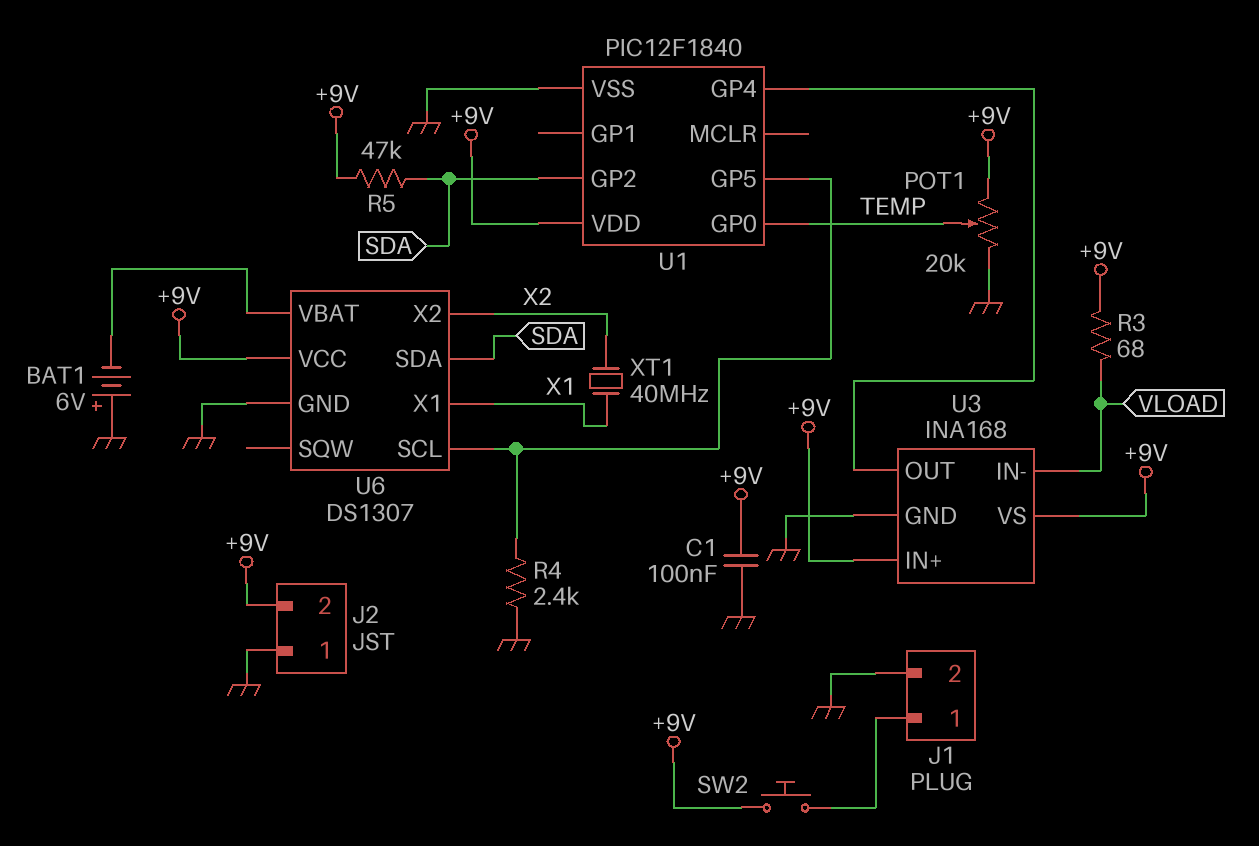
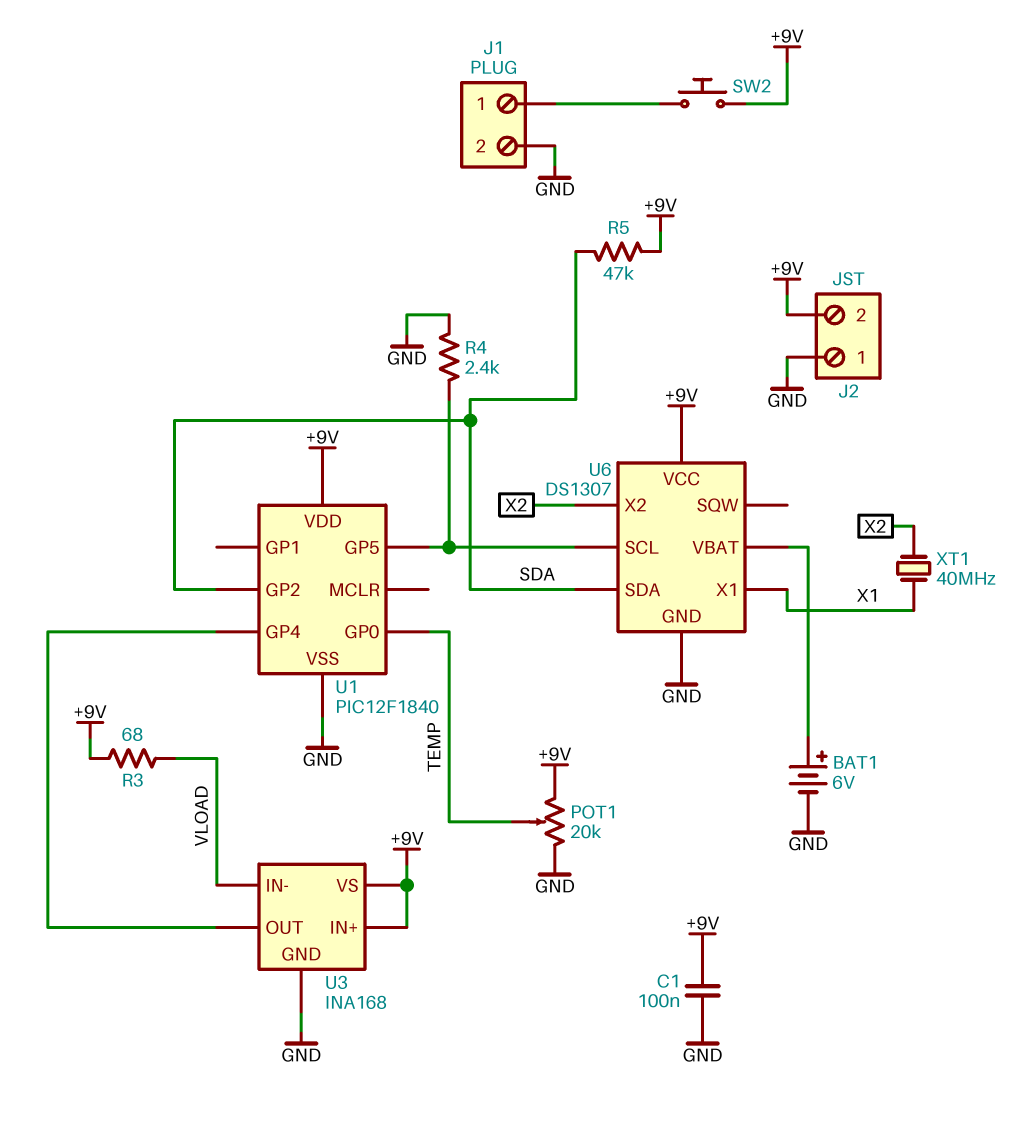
BAT1: 6V (plus GND, minus U6/VBAT) -> 6V (plus U6/VBAT, minus GND)

